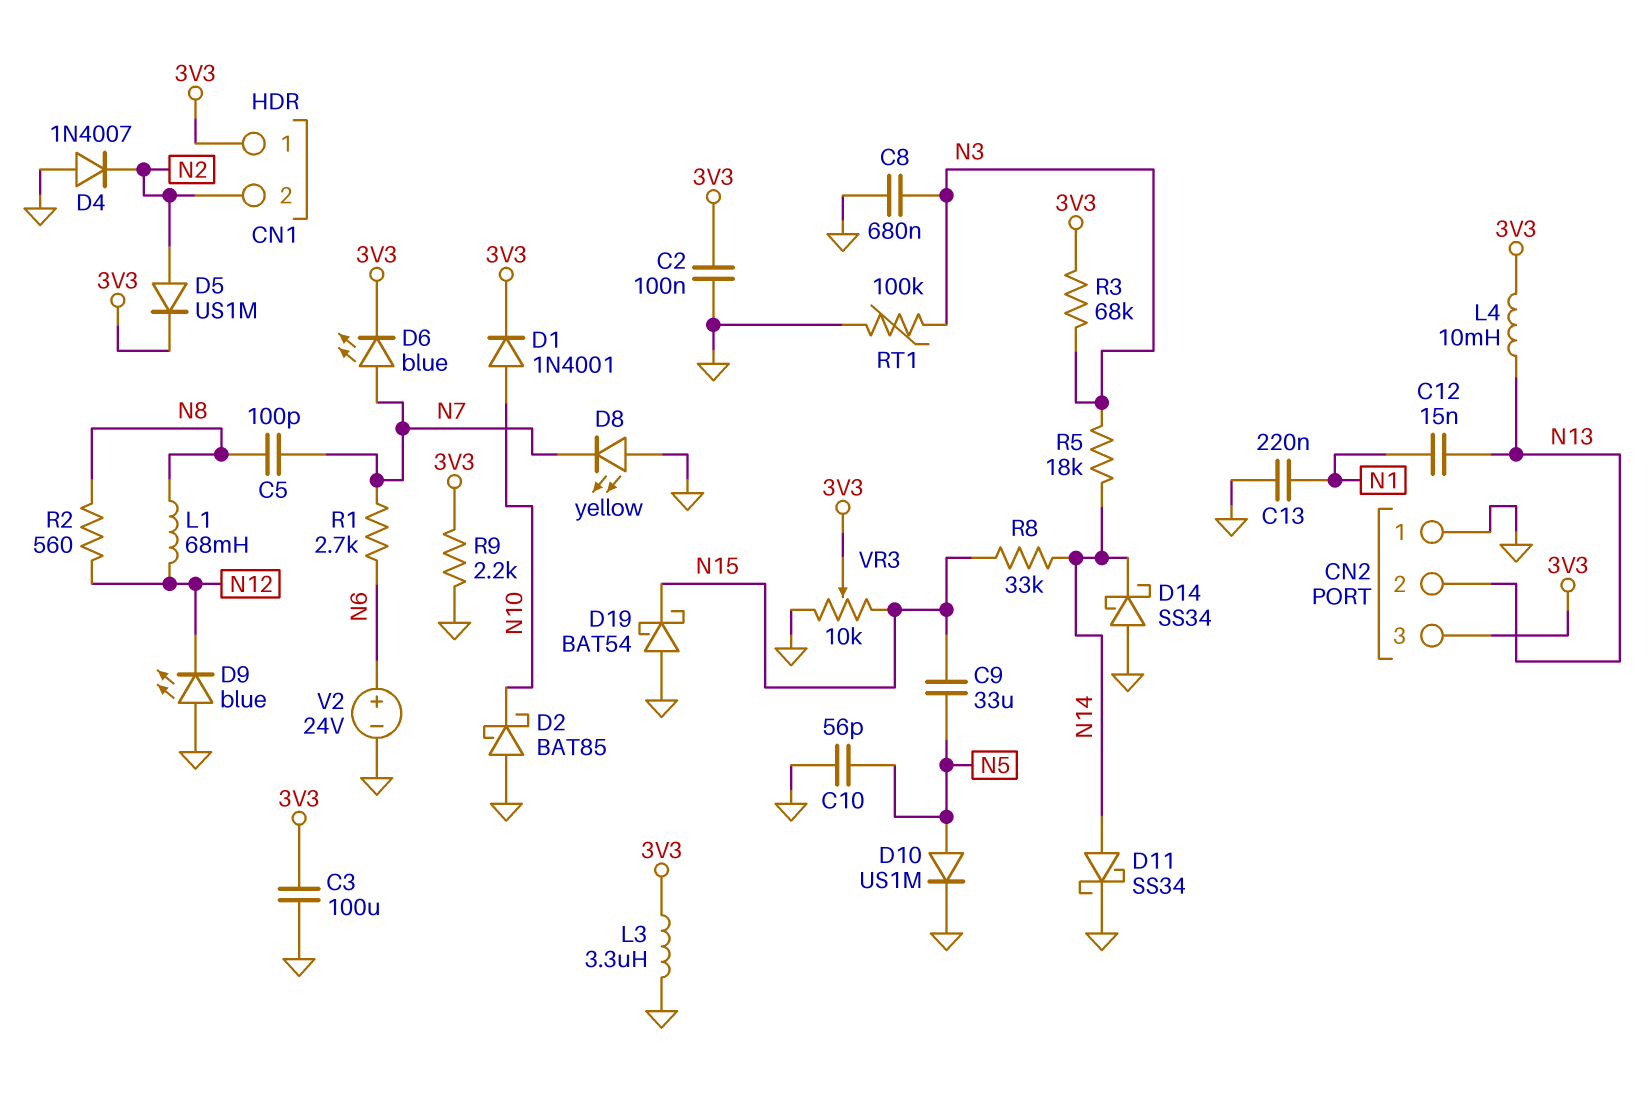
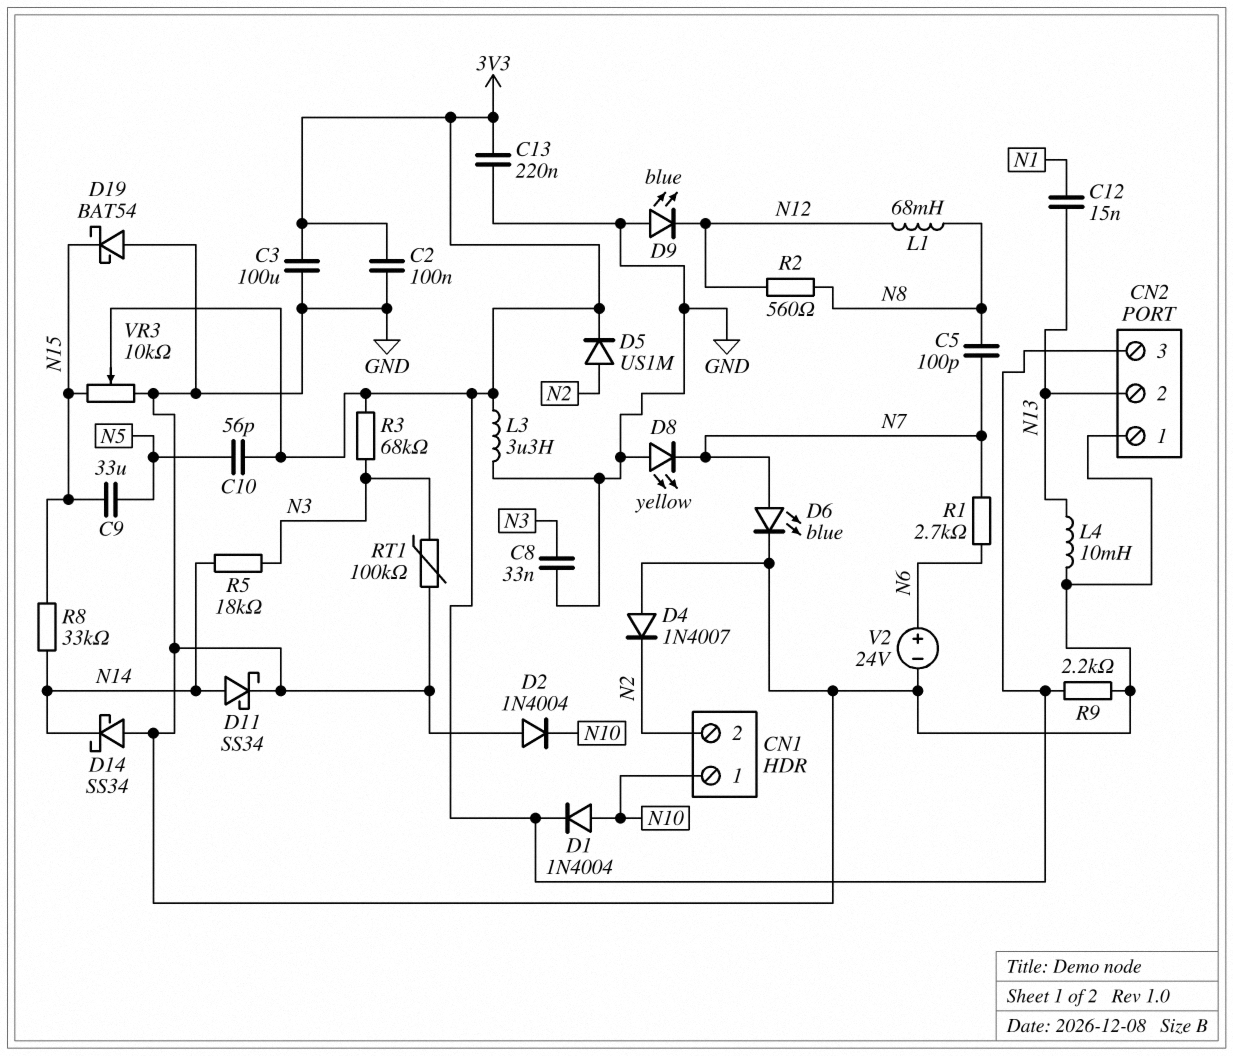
C8: 680nF (GND, N3) -> 33nF (GND, N3)
C10: 56pF (GND, N5) -> 56pF (3V3, N5)
C13: 220nF (GND, N1) -> 220nF (3V3, GND)
CN1 pin 1: 3V3 -> N10
D1: diode 1N4001 (A N10, K 3V3) -> diode 1N4004 (A N10, K 3V3)
D2: schottky BAT85 (A GND, K N10) -> diode 1N4004 (A GND, K N10)
D6: LED blue (A N7, K 3V3) -> LED blue (A N7, K GND)
D10: diode US1M (A N5, K GND) -> none
L4: 10mH (3V3, N13) -> 10mH (GND, N13)

